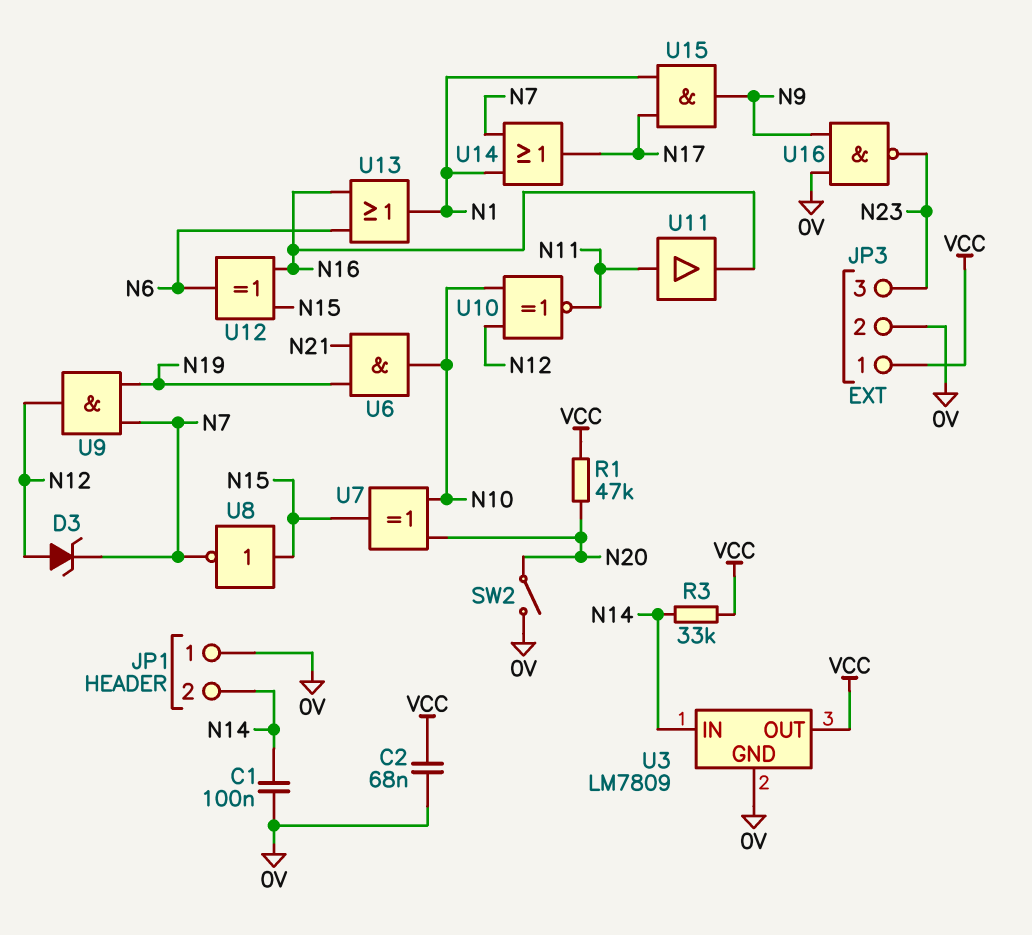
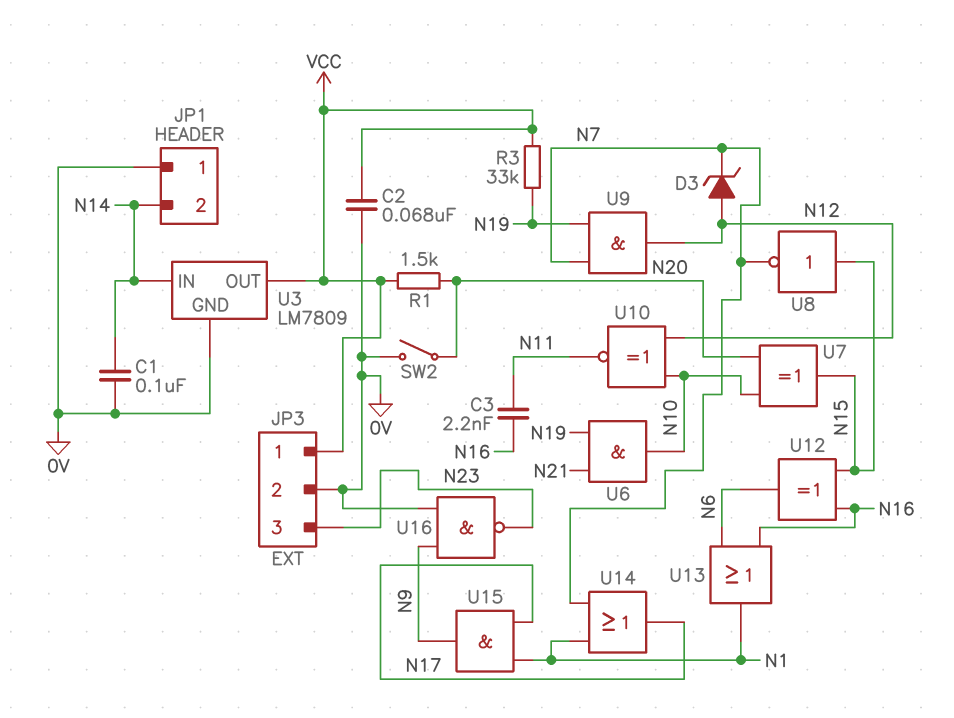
C3: none -> 2.2nF (N11, N16)
R1: 47k (N20, VCC) -> 1.5k (N20, VCC)
R3: 33k (N14, VCC) -> 33k (N19, VCC)
U11: buffer (in N11, out N16) -> none

